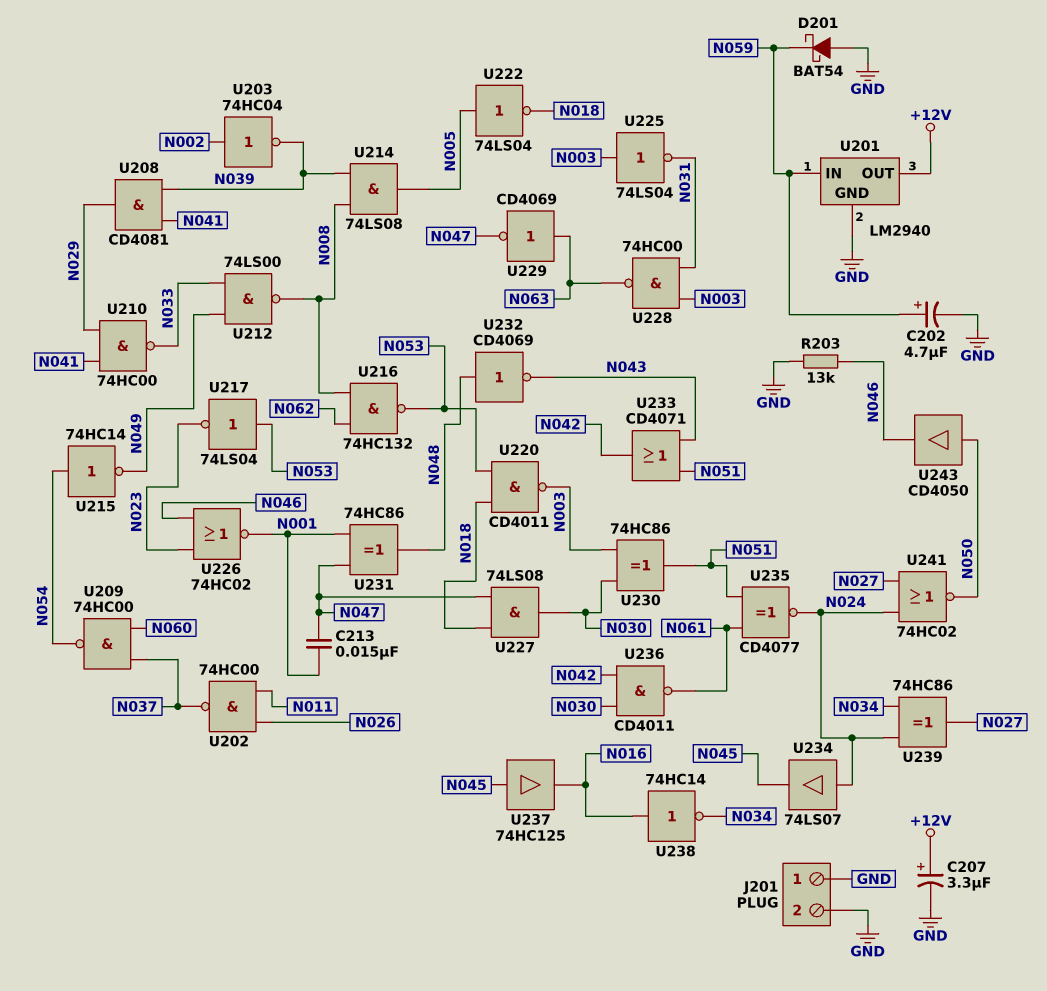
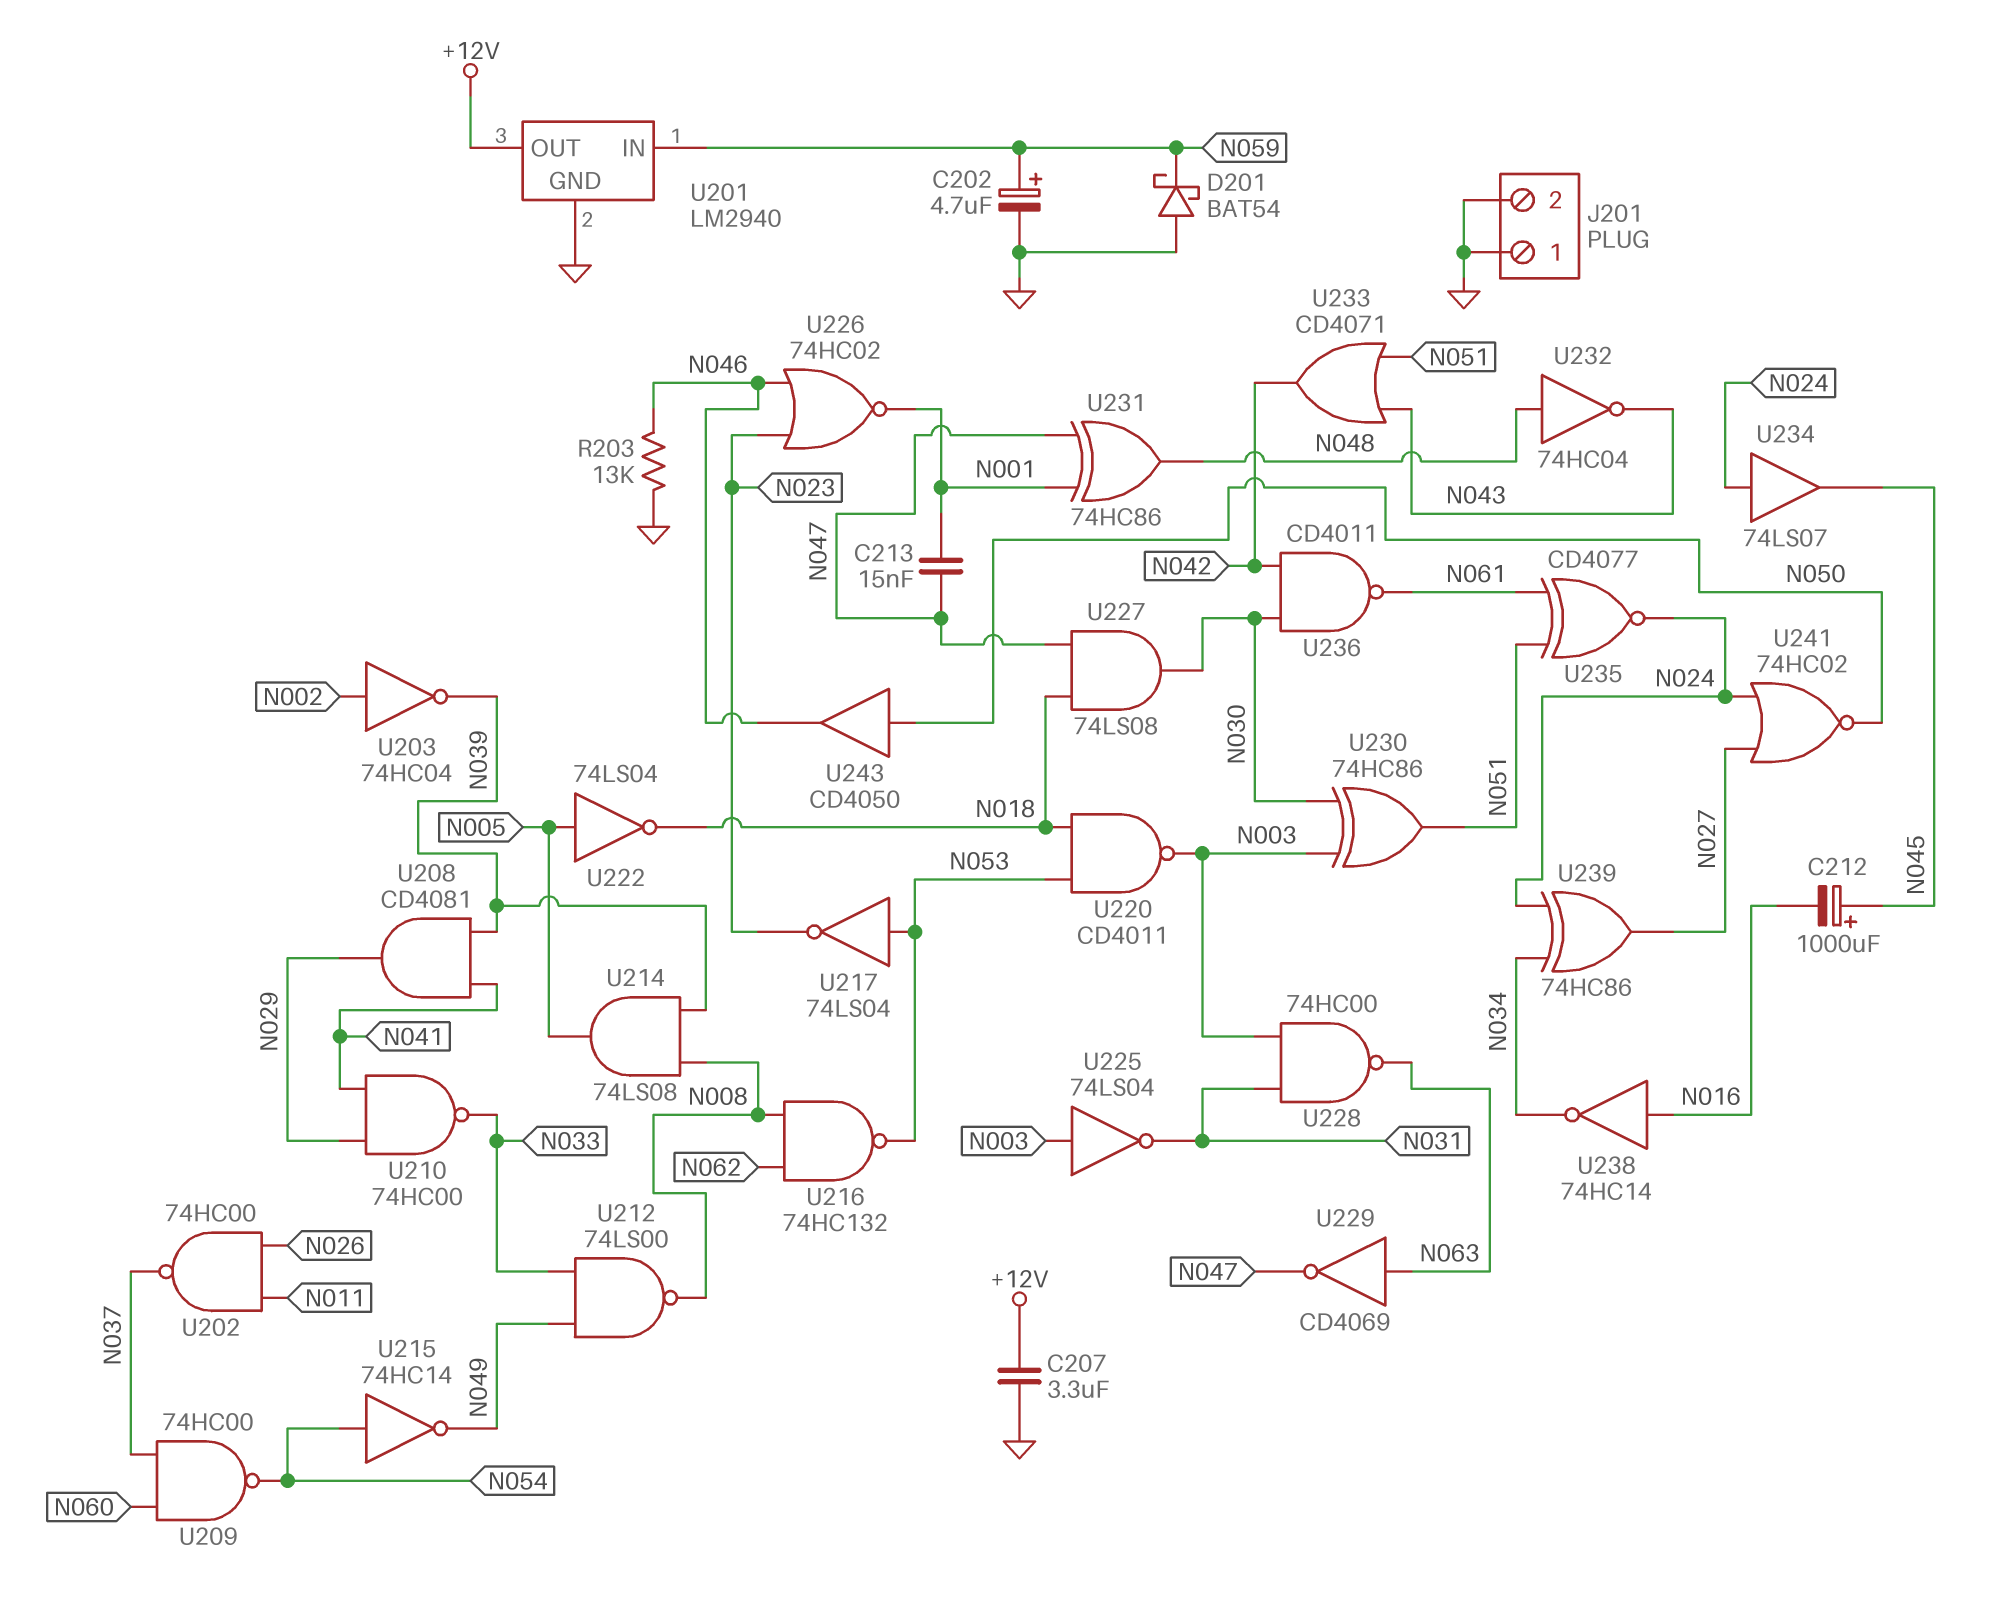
C207: 3.3uF (plus +12V, minus GND) -> 3.3uF (+12V, GND)
C212: none -> 1000uF (plus N045, minus N016)
U232: NOT CD4069 (in N048, out N043) -> NOT 74HC04 (in N048, out N043)
U237: buffer 74HC125 (in N045, out N016) -> none

